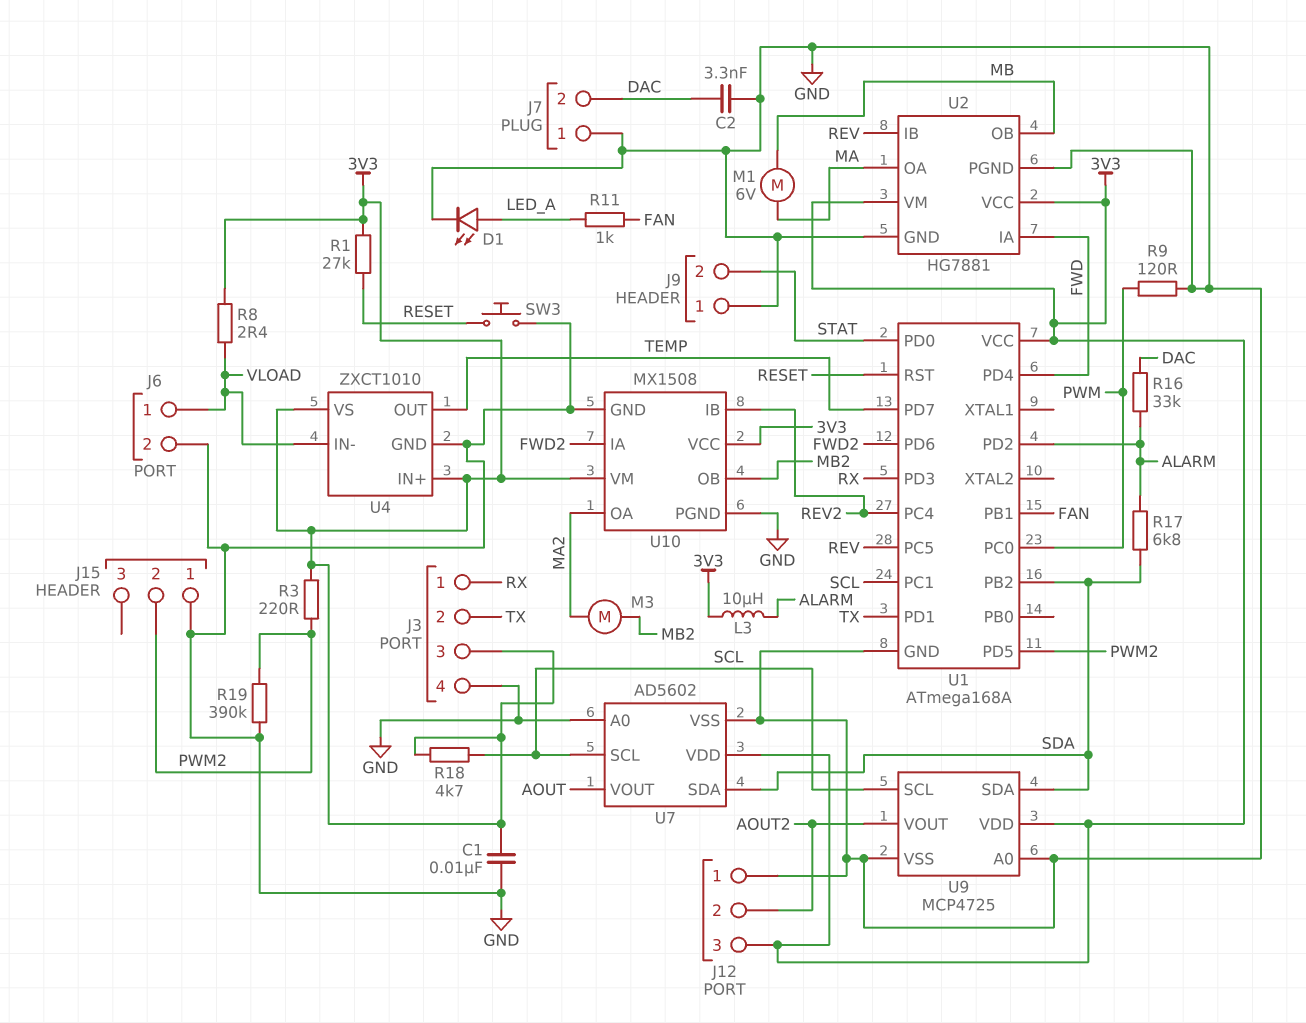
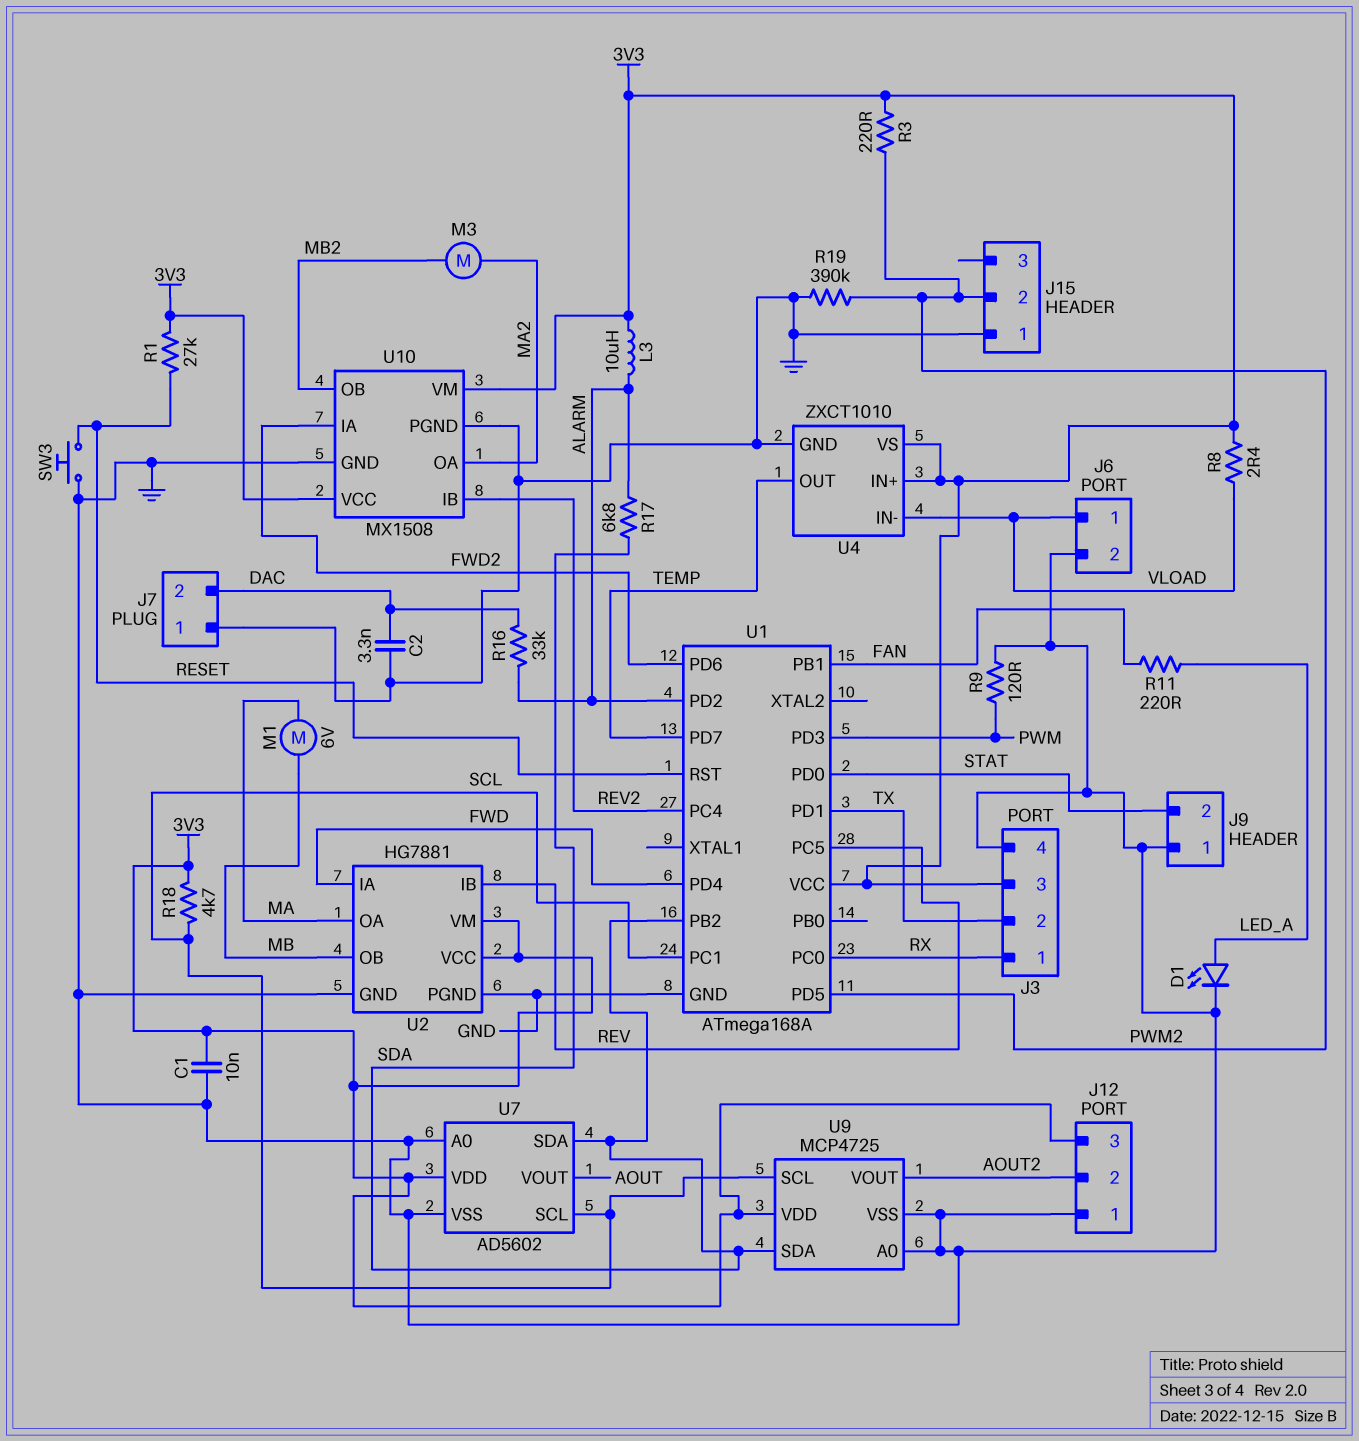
R11: 1k (FAN, LED_A) -> 220 (FAN, LED_A)
U1 pin PC0: PWM -> RX
U1 pin PD3: RX -> PWM

